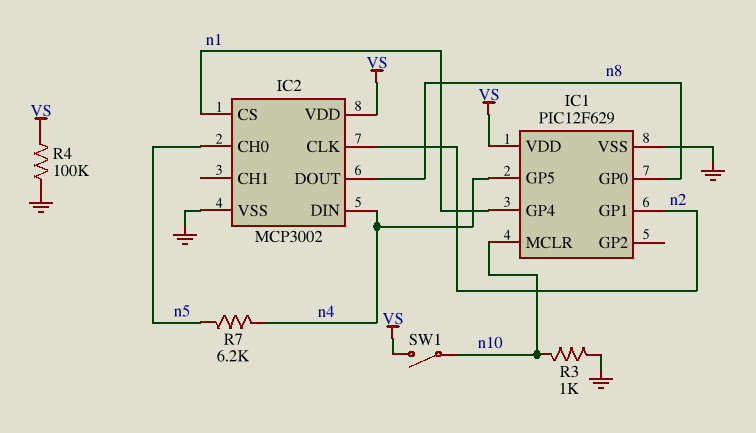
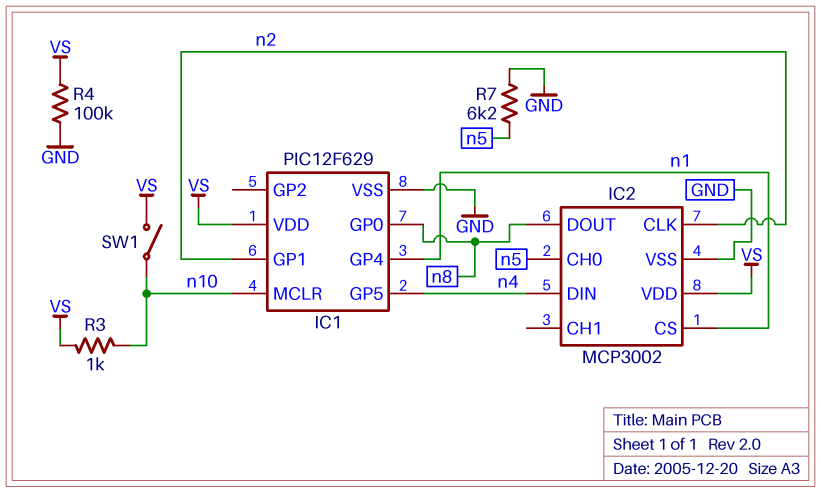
R3: 1k (GND, n10) -> 1k (VS, n10)
R7: 6.2k (n4, n5) -> 6.2k (GND, n5)

